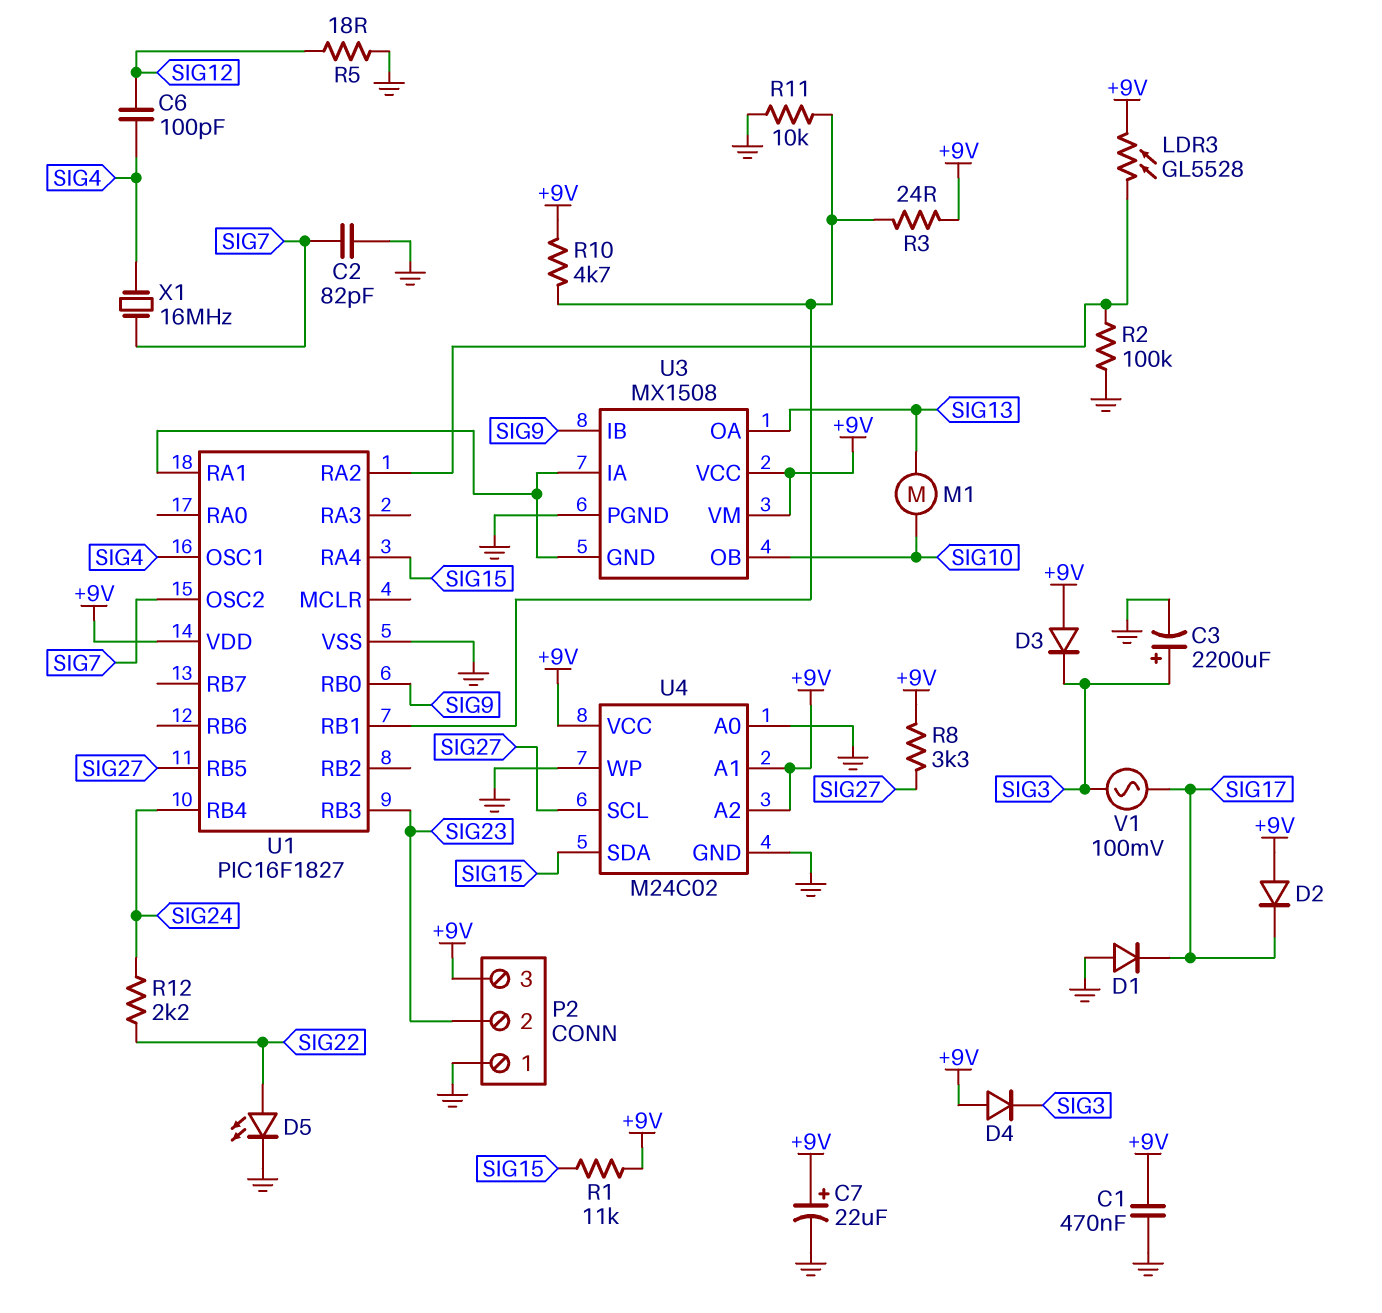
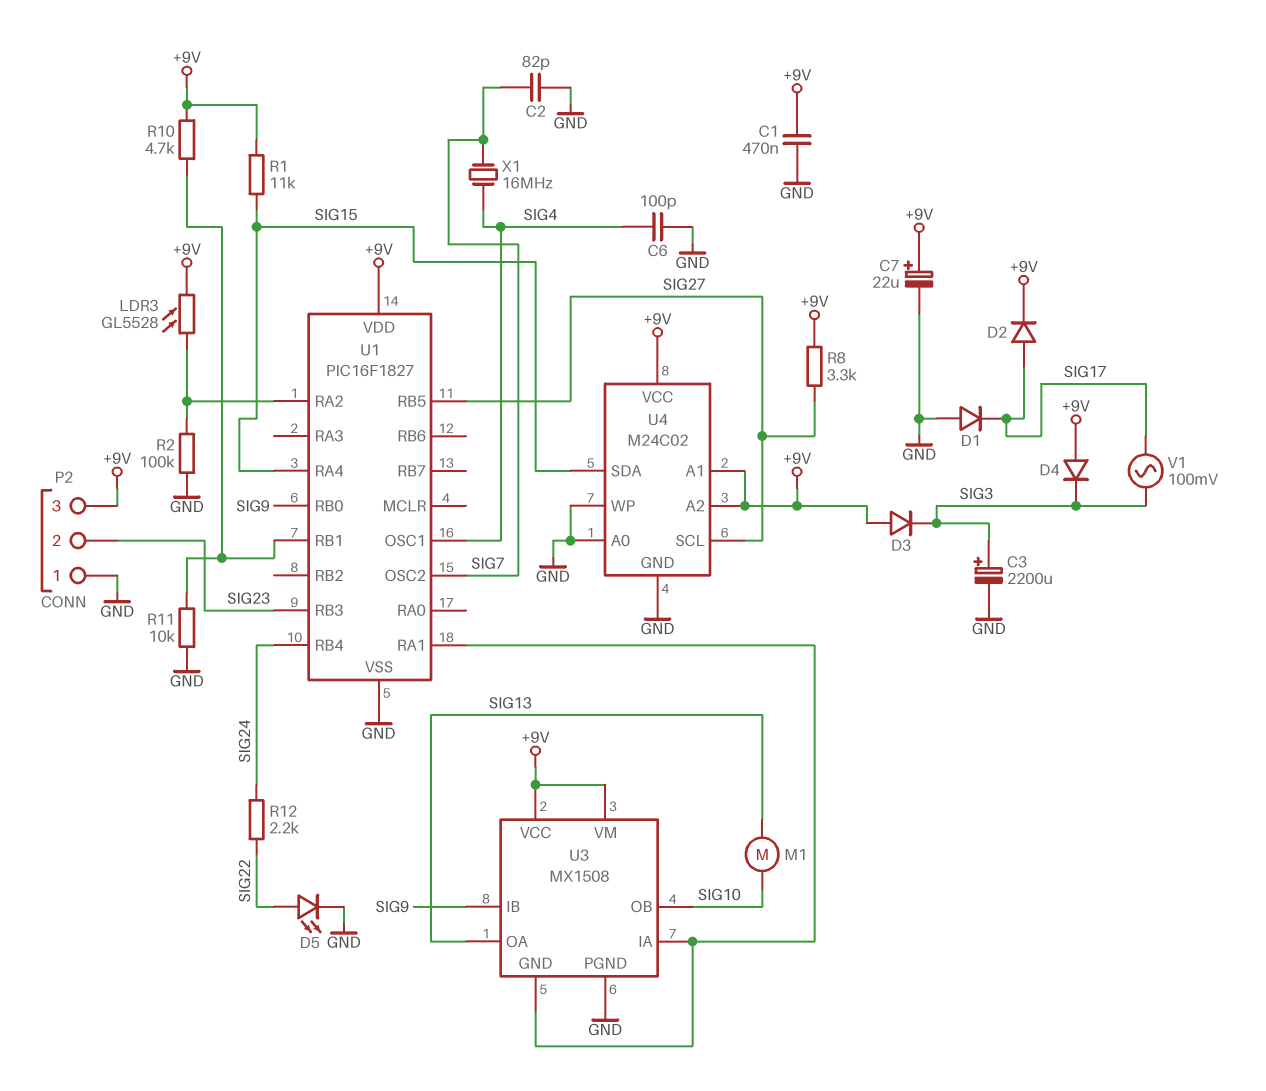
C6: 100pF (SIG4, SIG12) -> 100pF (GND, SIG4)
D2: diode (A +9V, K SIG17) -> diode (A SIG17, K +9V)
R3: 24 (+9V, U1/RB1) -> none
R5: 18 (GND, SIG12) -> none

